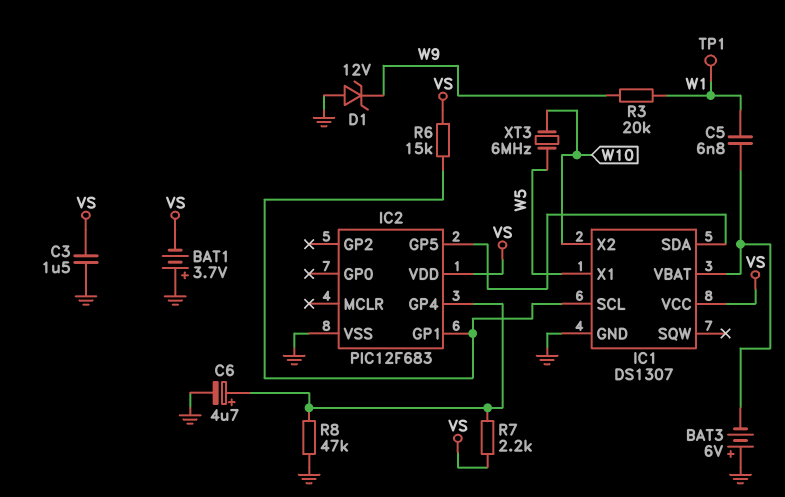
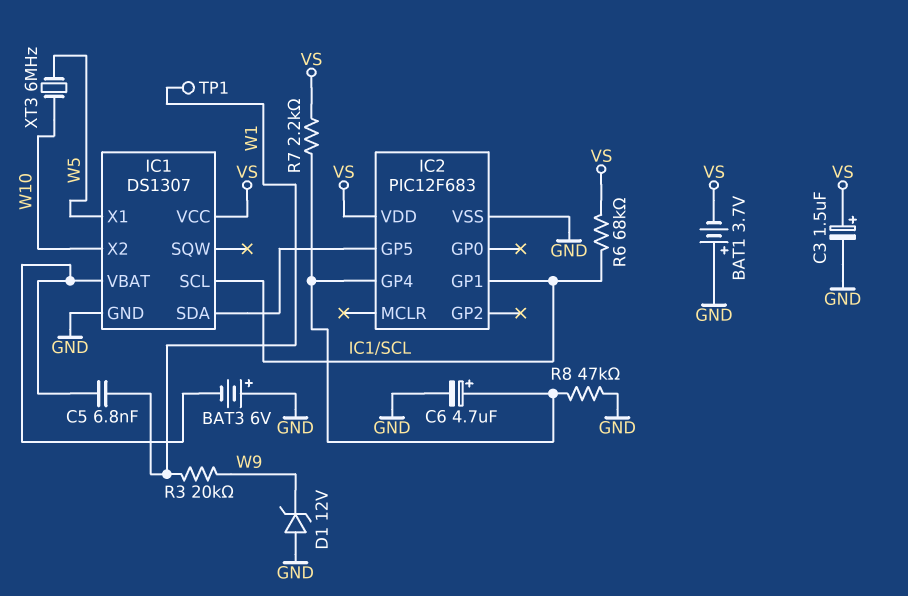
C3: 1.5uF (GND, VS) -> 1.5uF (plus VS, minus GND)
R6: 15k (IC1/SCL, VS) -> 68k (IC1/SCL, VS)

